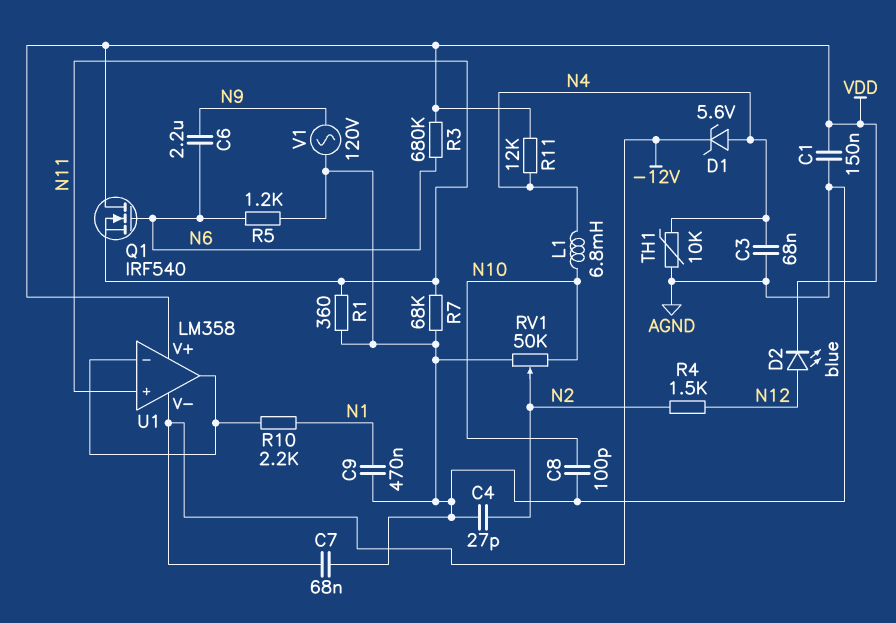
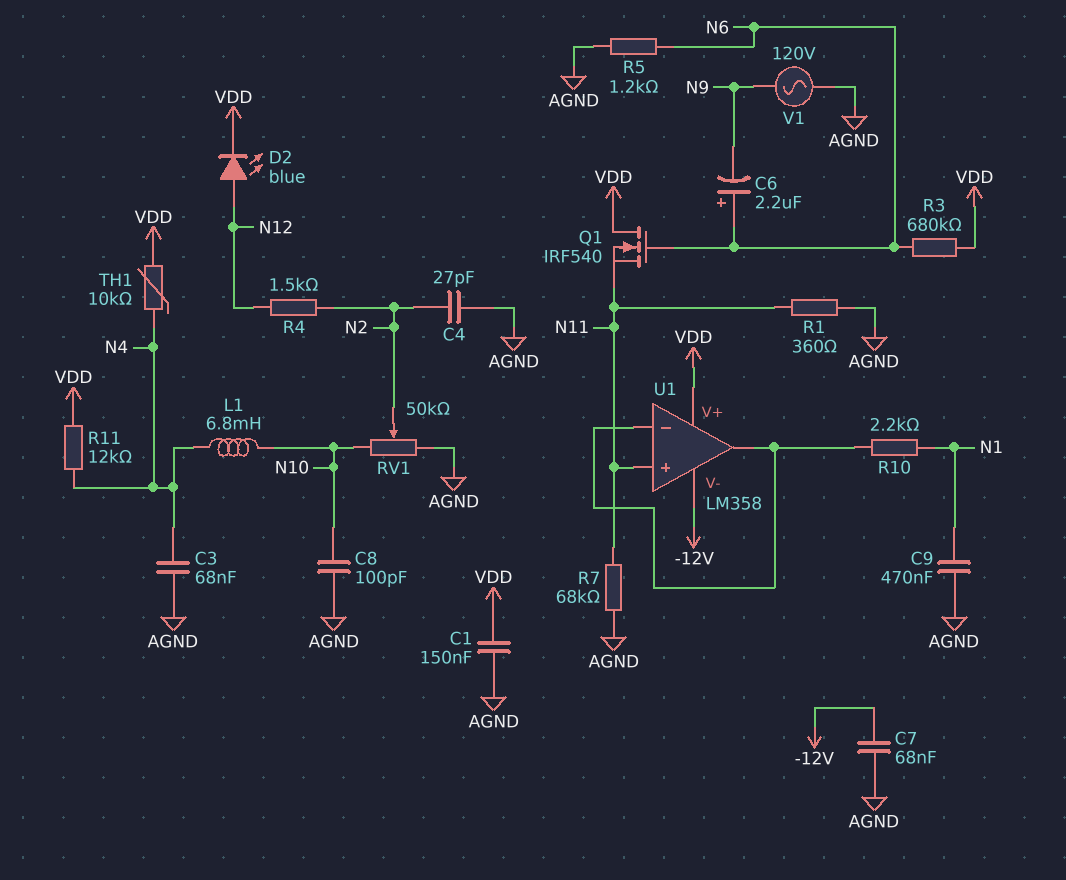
C6: 2.2uF (N6, N9) -> 2.2uF (plus N6, minus N9)
D1: zener 5.6V (A N4, K -12V) -> none
TH1: 10k (AGND, N4) -> 10k (N4, VDD)

